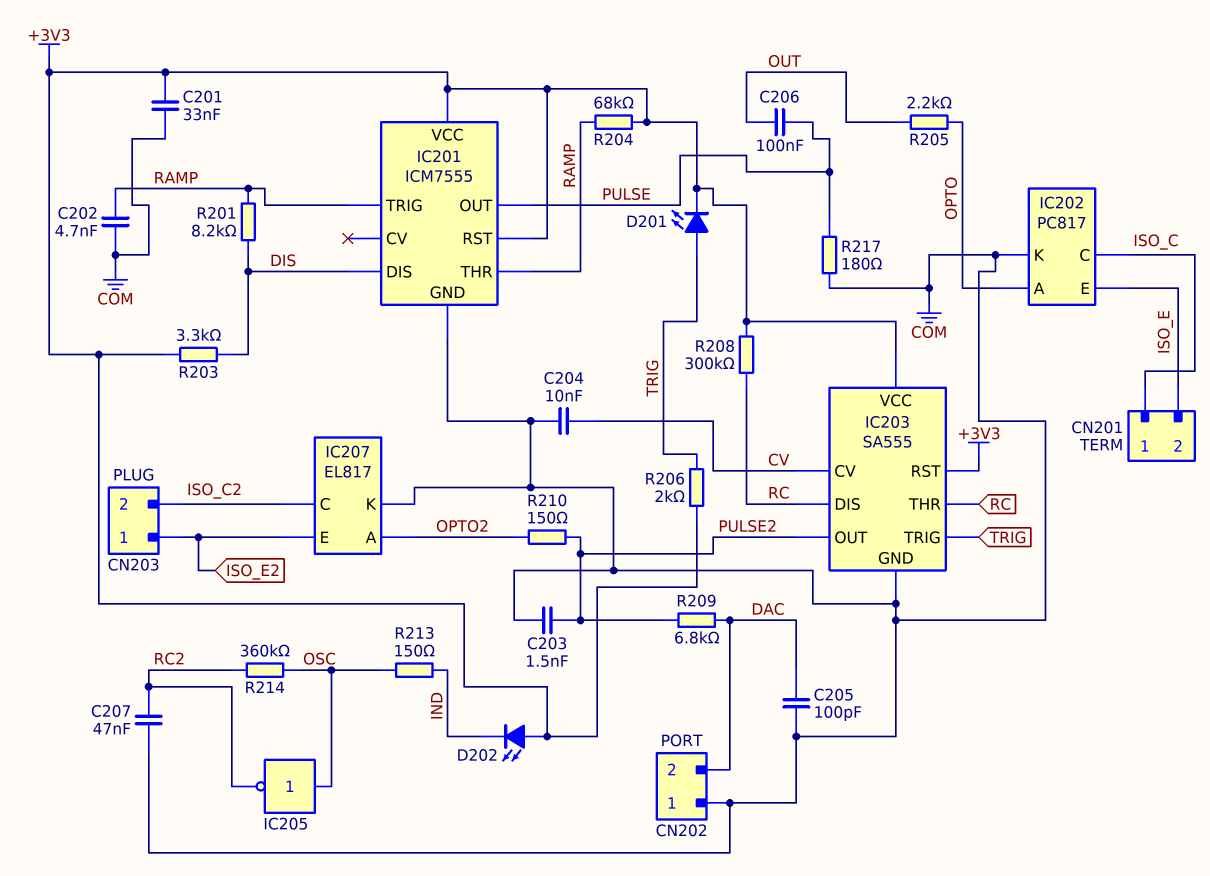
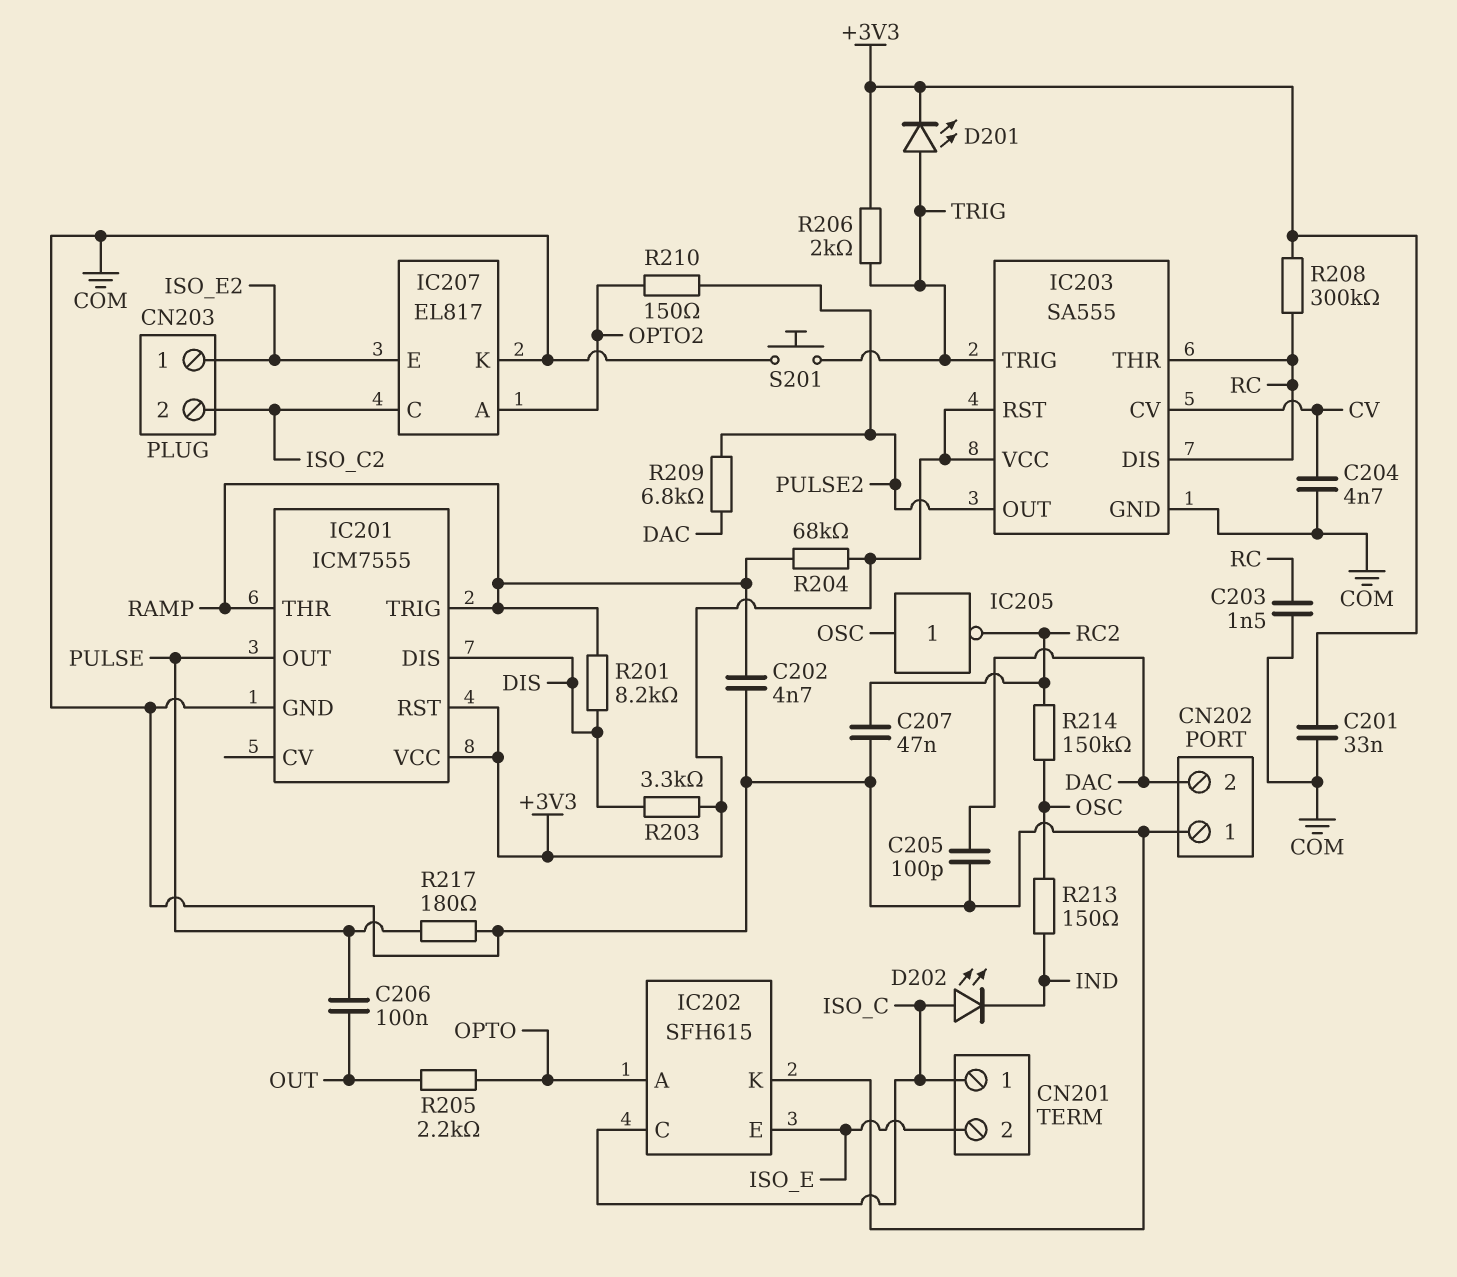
C203: 1.5nF (COM, PULSE2) -> 1.5nF (COM, RC)
C204: 10nF (COM, CV) -> 4.7nF (COM, CV)
D202: LED (A +3V3, K IND) -> LED (A ISO_C, K IND)
IC202: PC817 -> SFH615
R214: 360k (OSC, RC2) -> 150k (OSC, RC2)
S201: none -> button (COM, TRIG)

